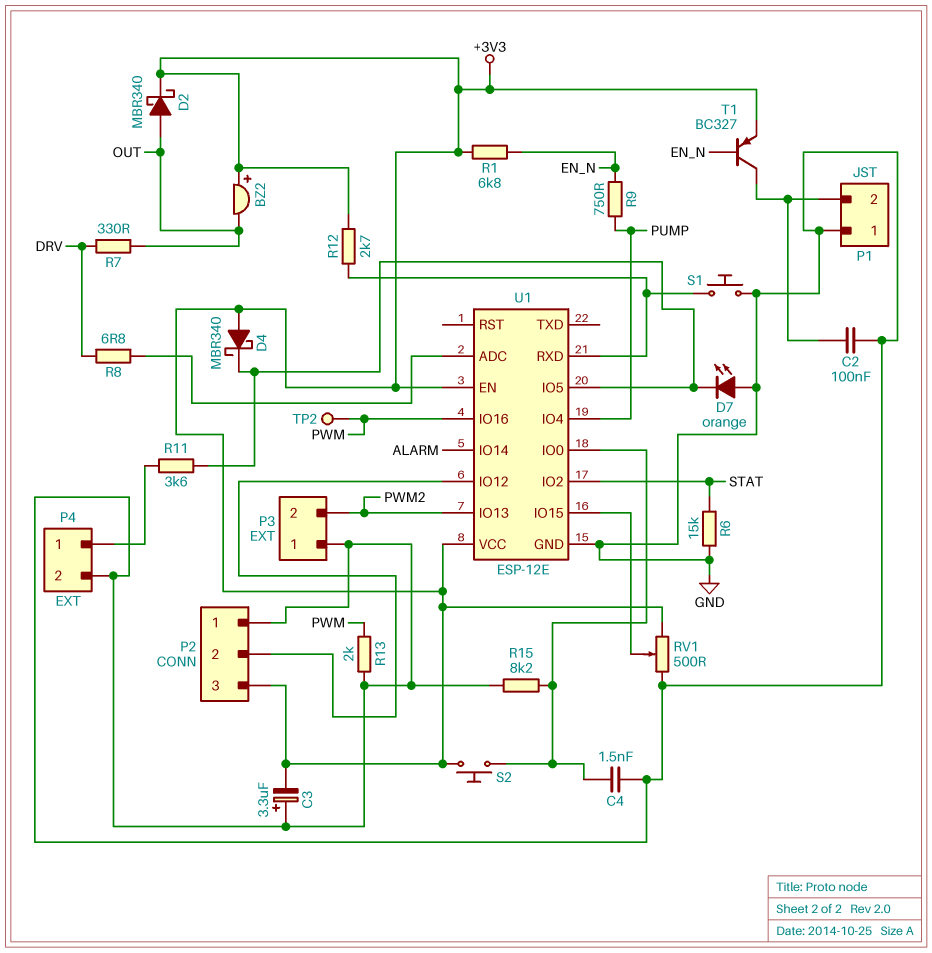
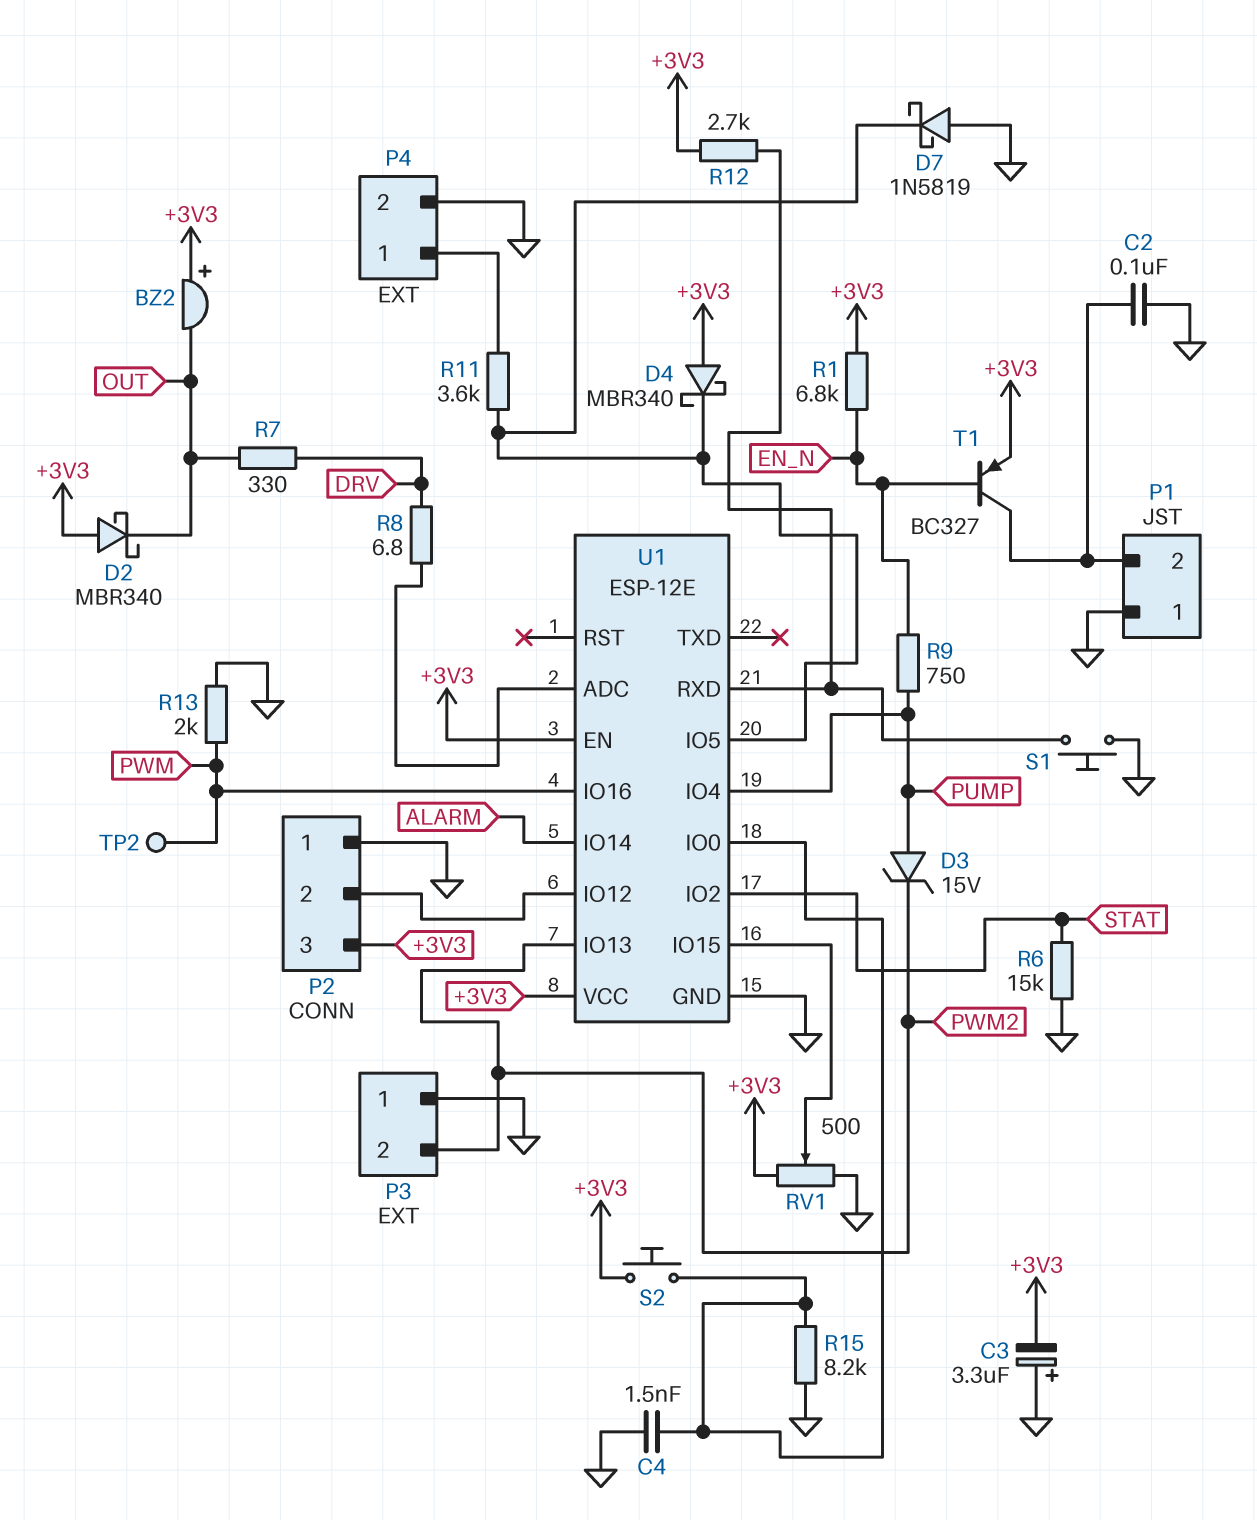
D2: schottky MBR340 (A OUT, K +3V3) -> schottky MBR340 (A +3V3, K OUT)
D3: none -> zener 15V (A PUMP, K PWM2)
D7: LED orange (A GND, K U1/IO5) -> schottky 1N5819 (A GND, K U1/IO5)

